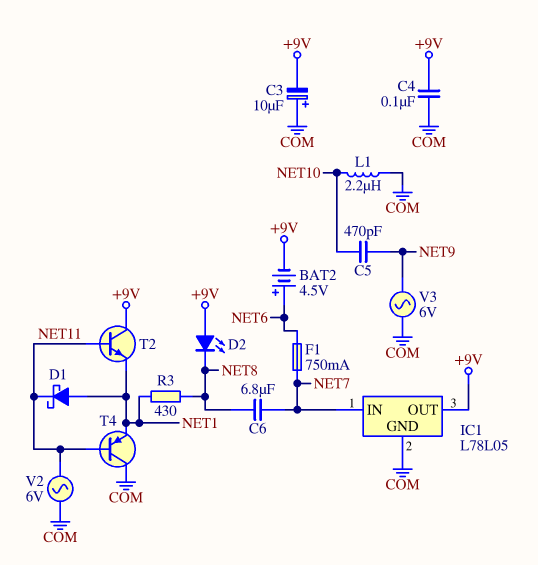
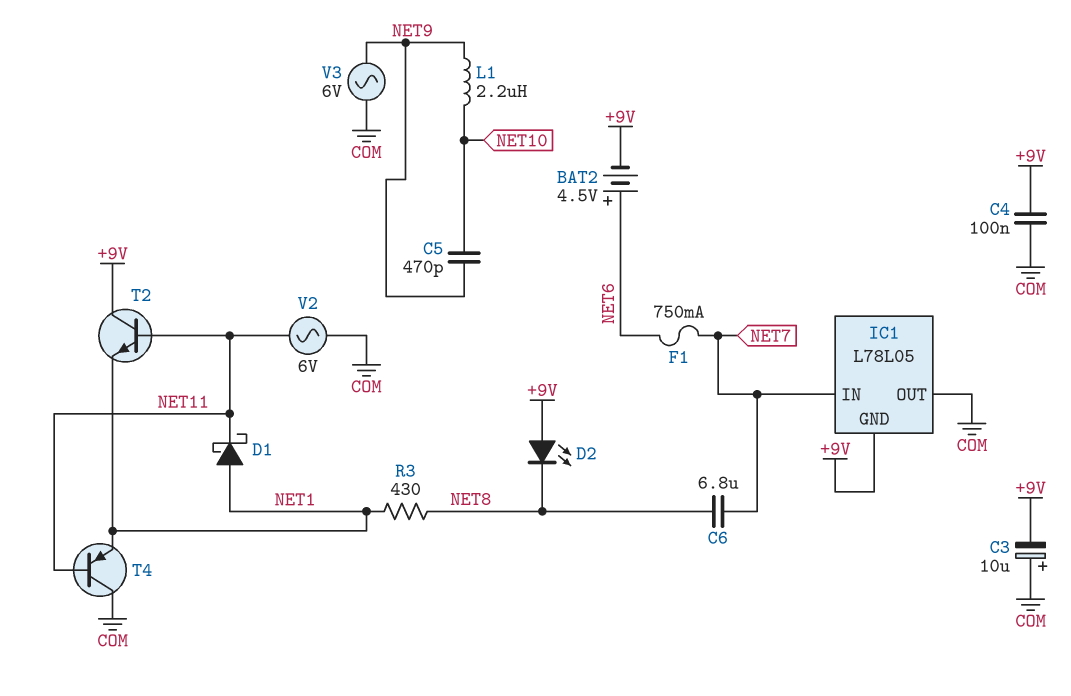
IC1 pin GND: COM -> +9V
IC1 pin OUT: +9V -> COM
L1: 2.2uH (COM, NET10) -> 2.2uH (NET9, NET10)

